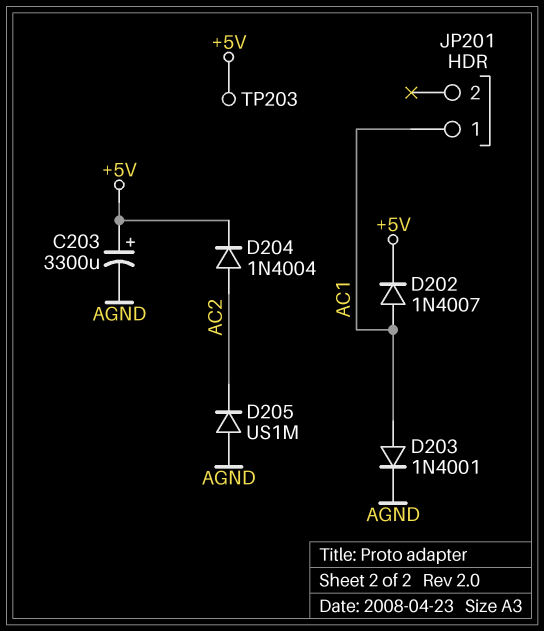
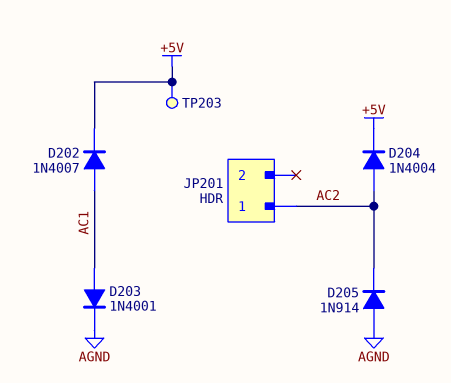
C203: 3300uF (plus +5V, minus AGND) -> none
D205: diode US1M (A AGND, K AC2) -> diode 1N914 (A AGND, K AC2)
JP201 pin 1: AC1 -> AC2

